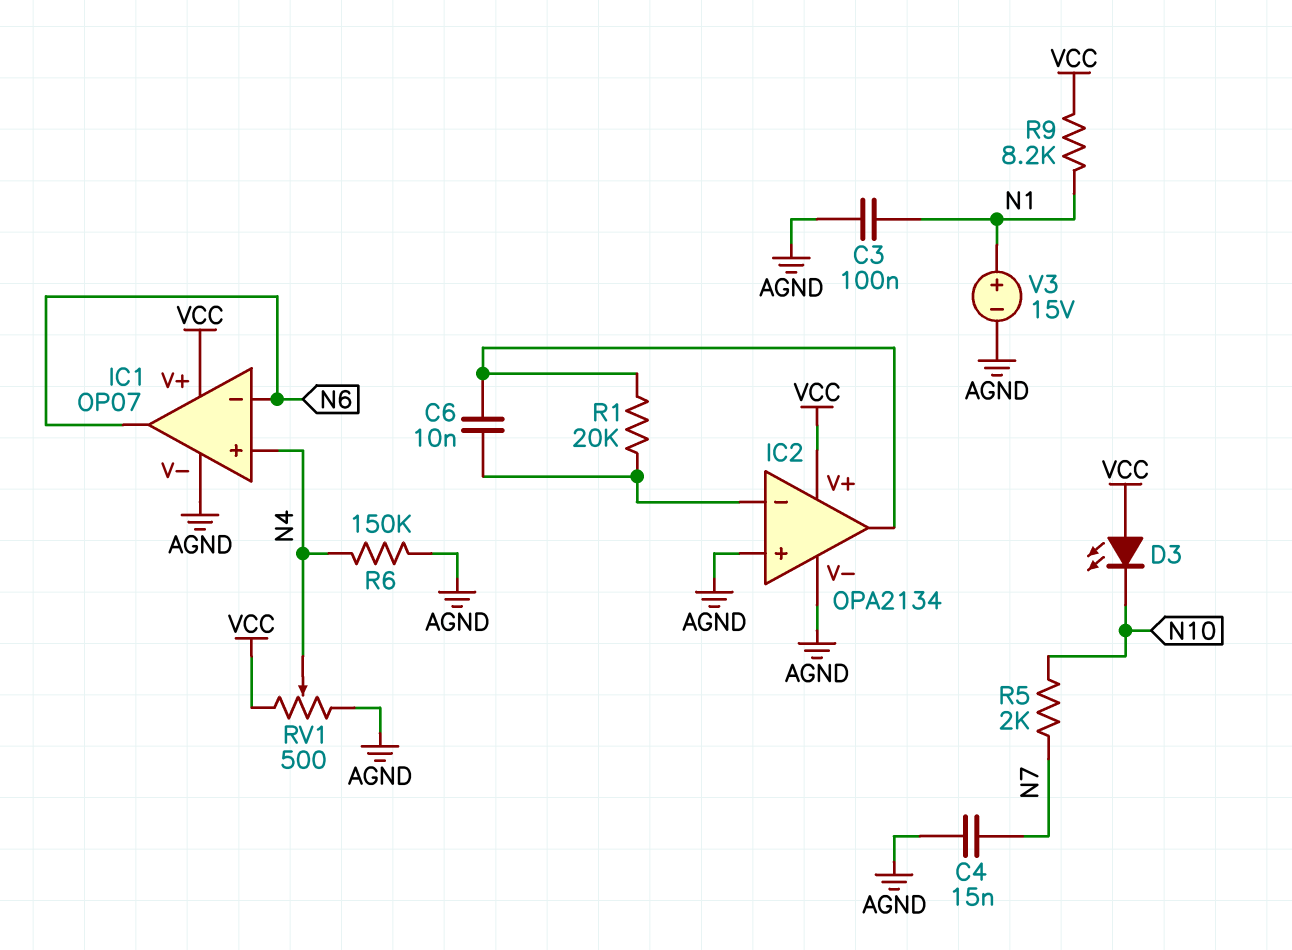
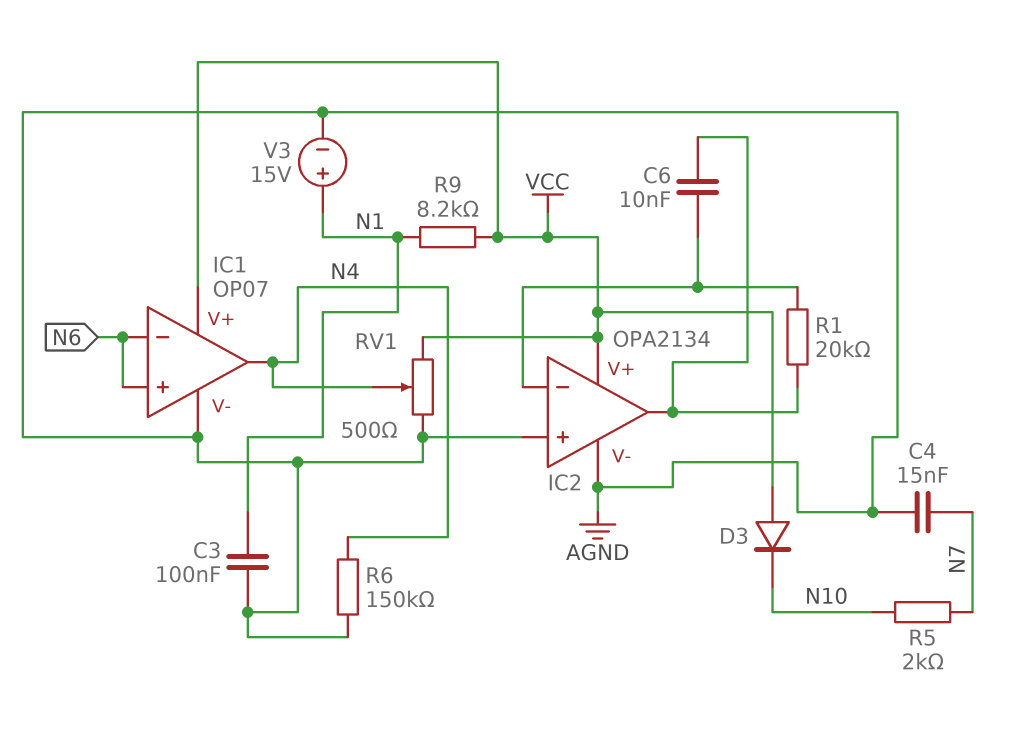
D3: LED (A VCC, K N10) -> diode (A VCC, K N10)
IC1 pin in+: N4 -> N6
IC1 pin out: N6 -> N4

